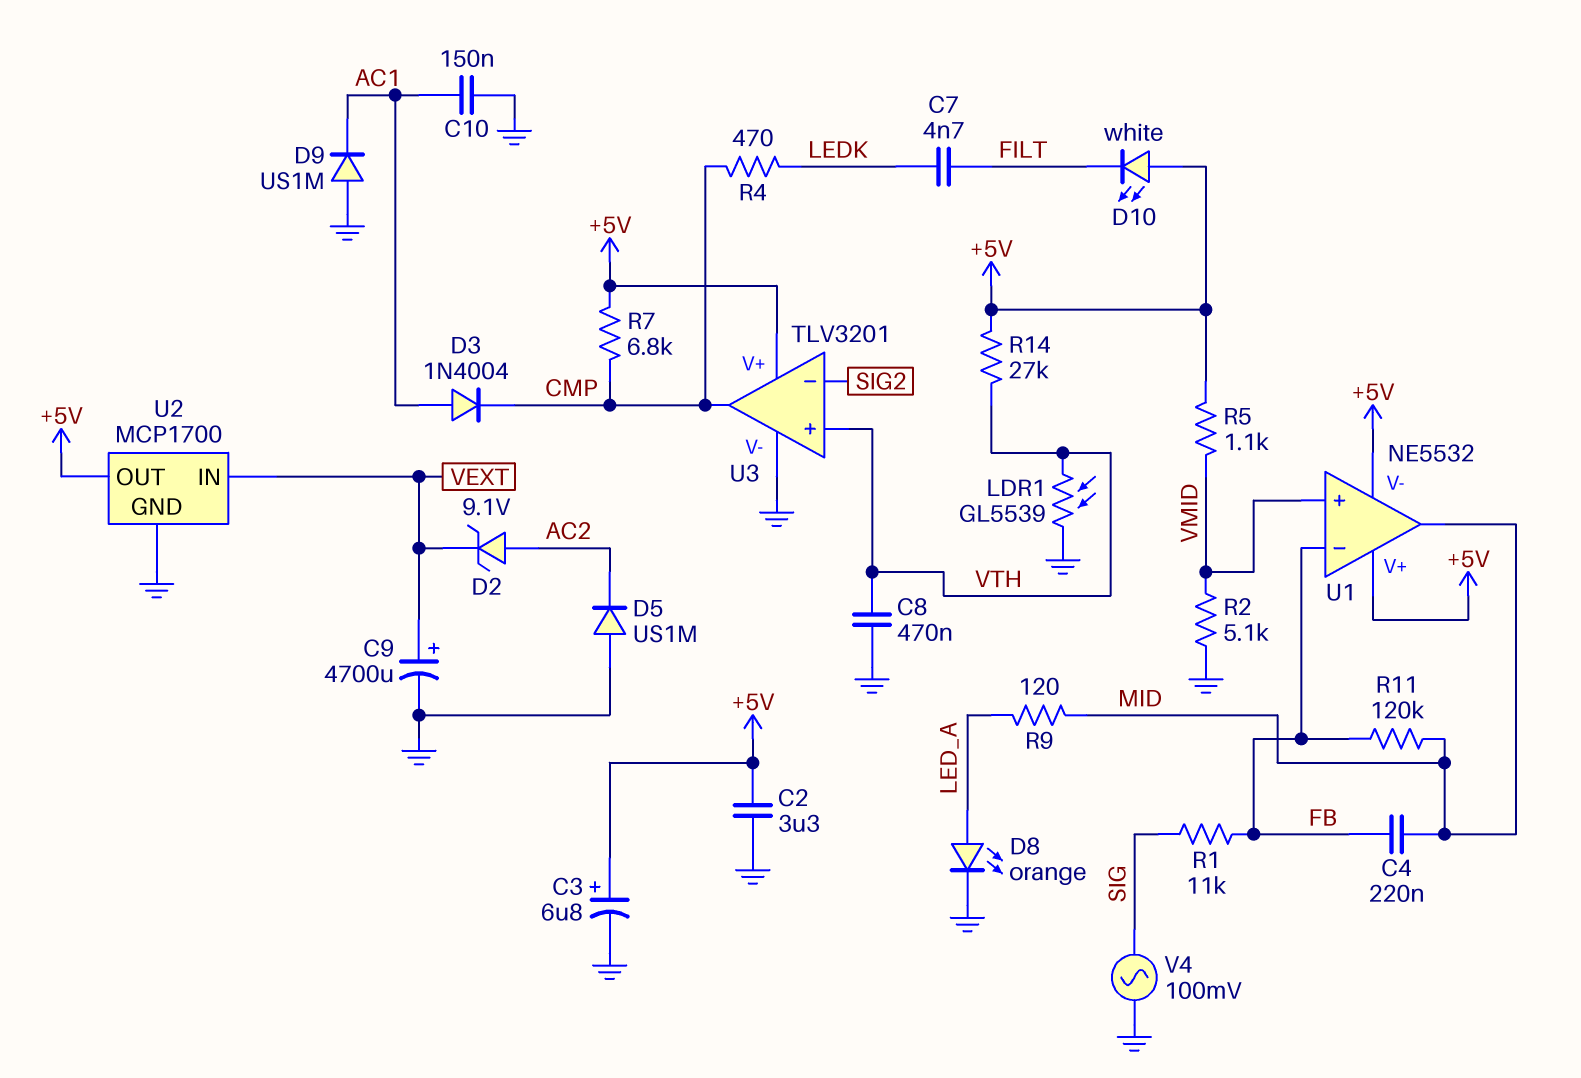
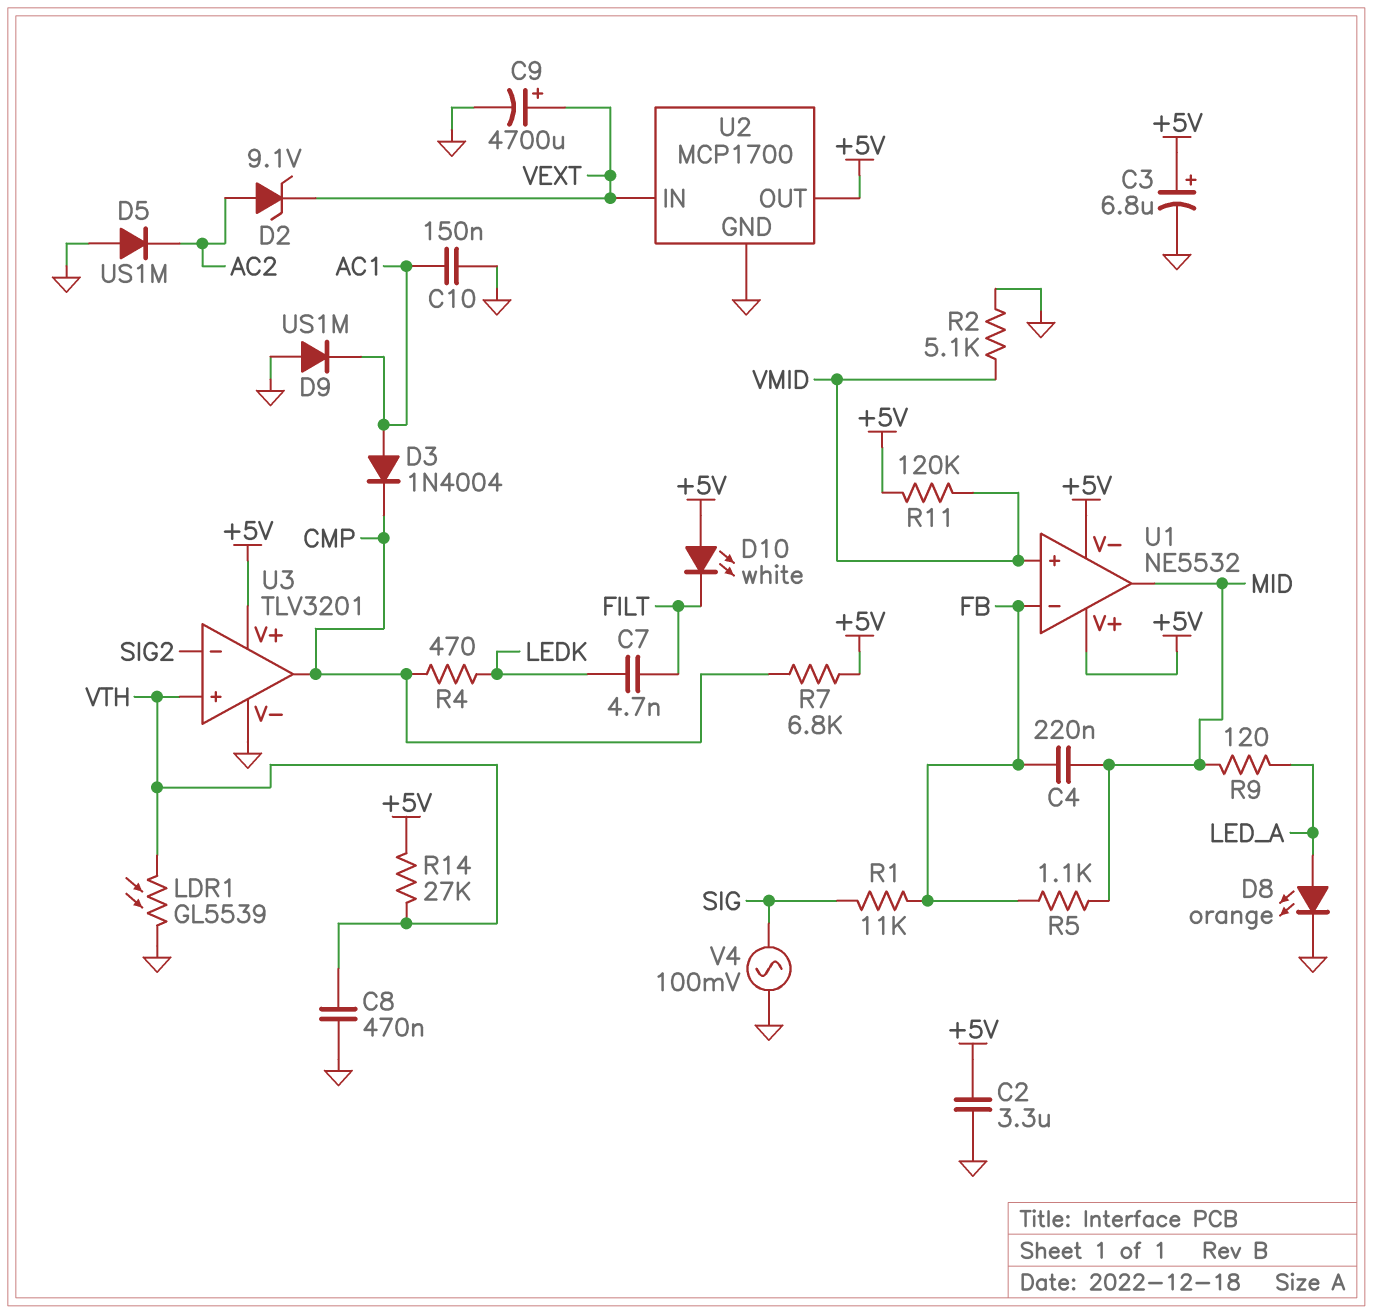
R5: 1.1k (+5V, VMID) -> 1.1k (FB, MID)
R11: 120k (FB, MID) -> 120k (+5V, VMID)

